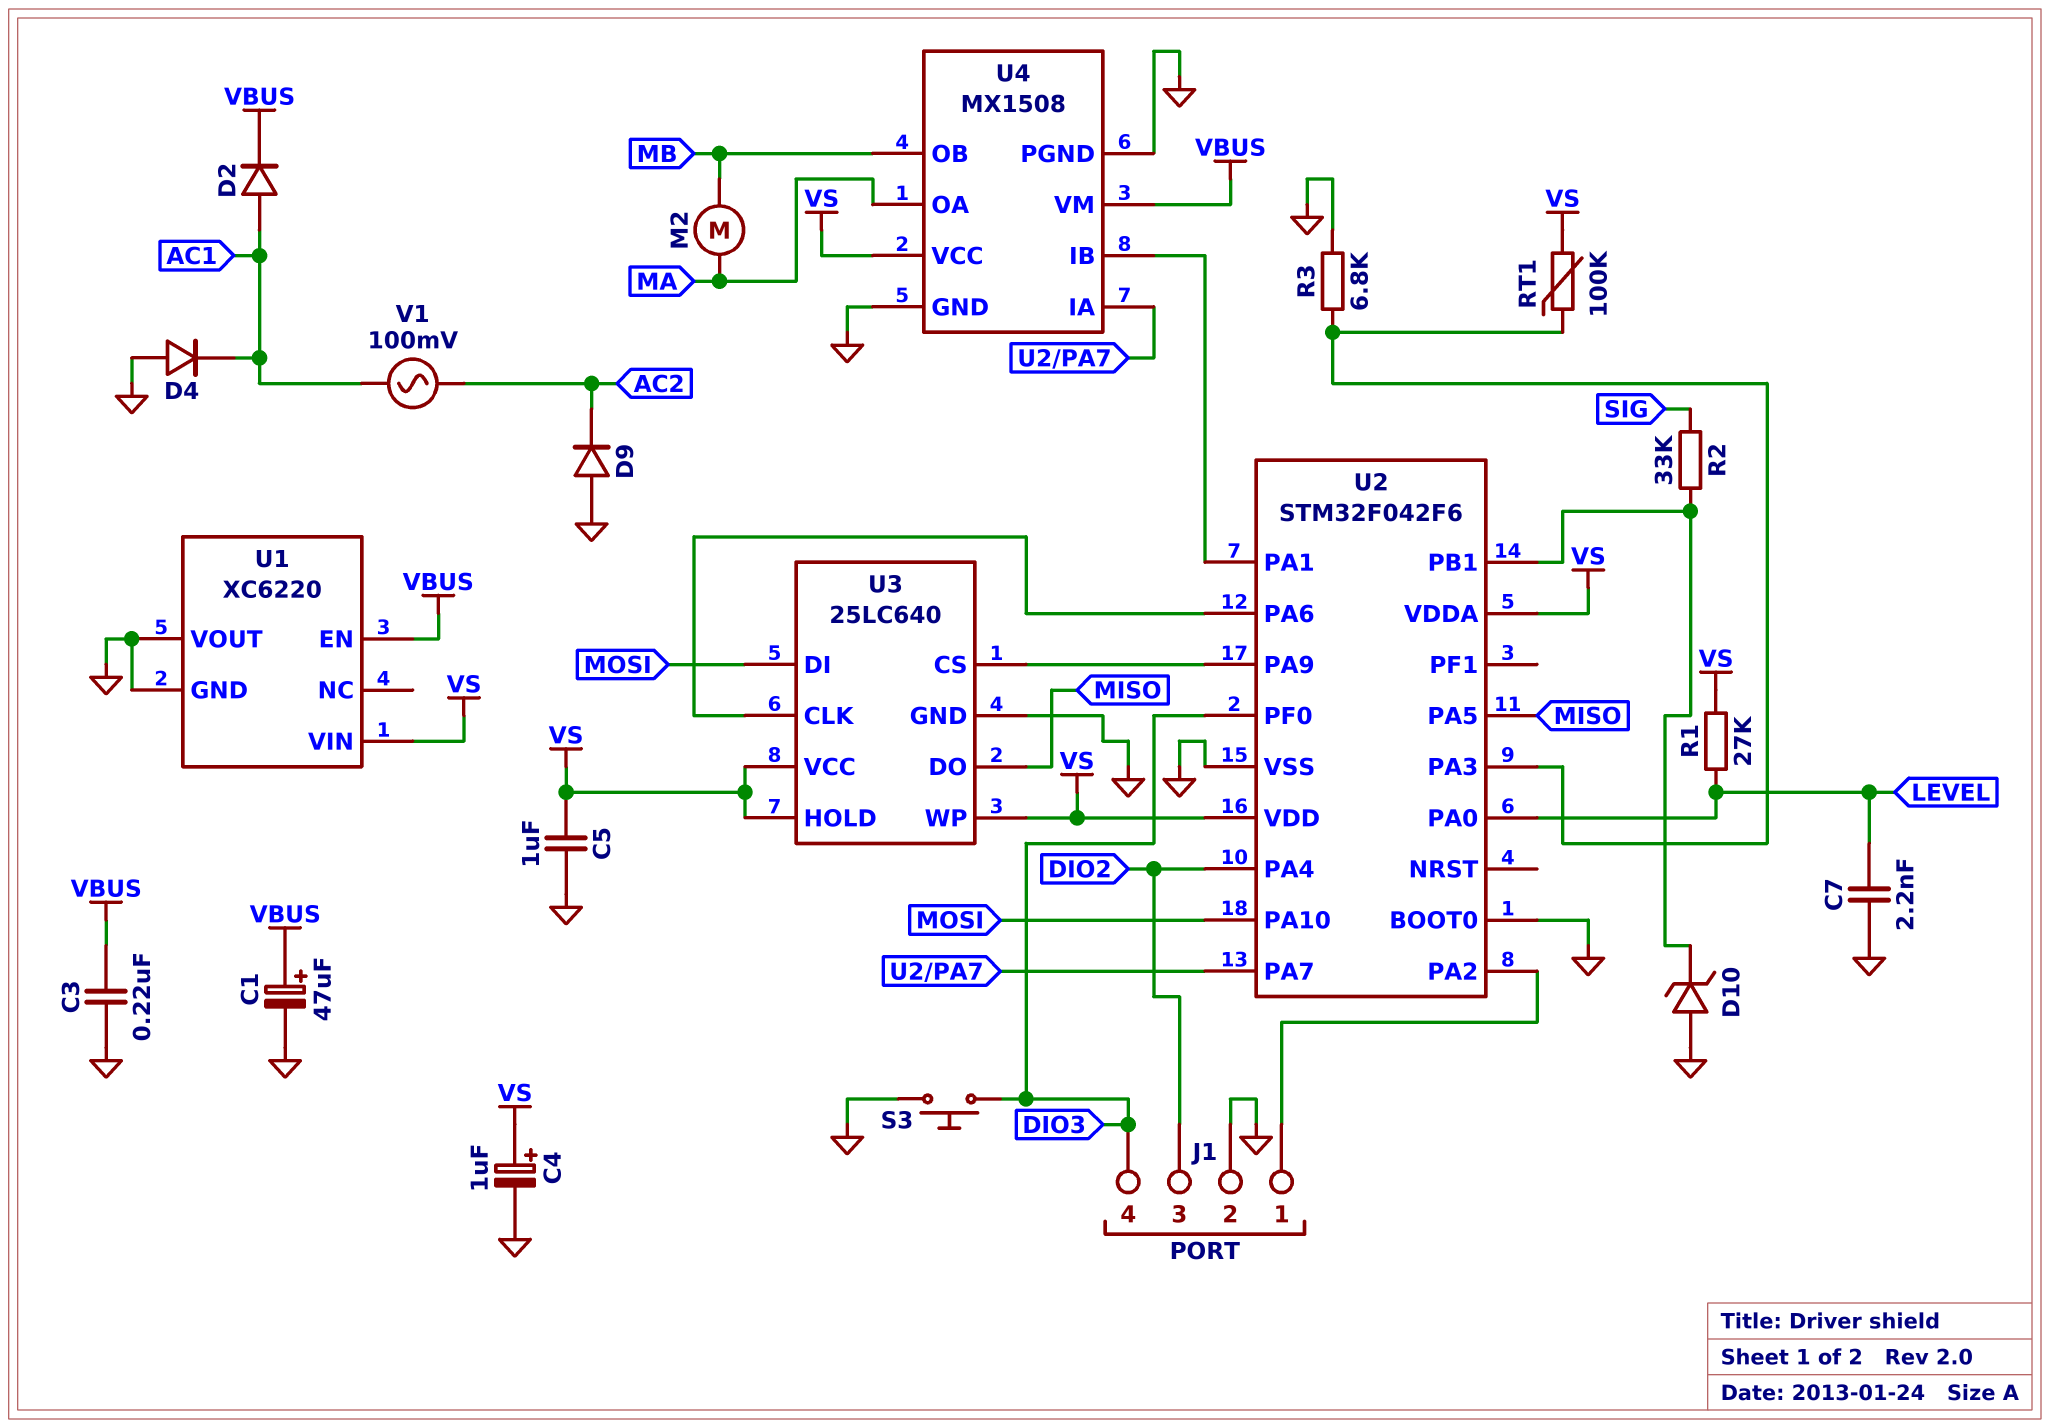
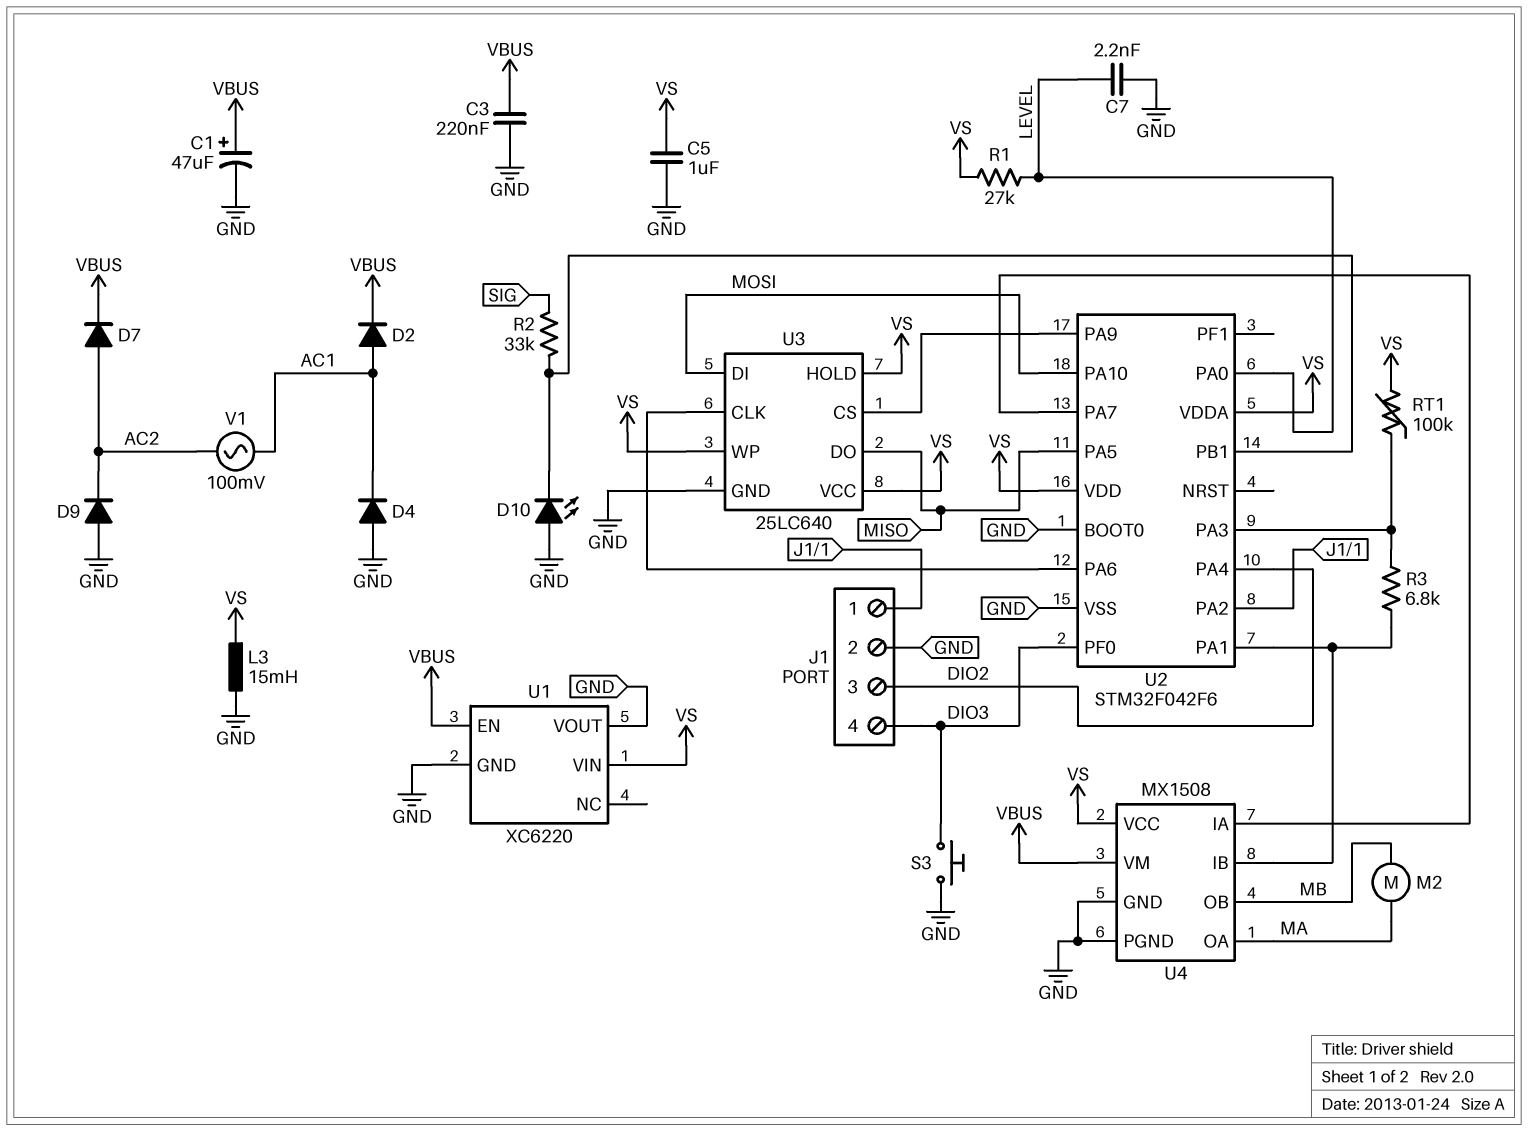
C4: 1uF (plus VS, minus GND) -> none
D7: none -> diode (A AC2, K VBUS)
D10: zener (A GND, K U2/PB1) -> LED (A GND, K U2/PB1)
L3: none -> 15mH (GND, VS)
R3: 6.8k (GND, U2/PA3) -> 6.8k (U2/PA1, U2/PA3)

